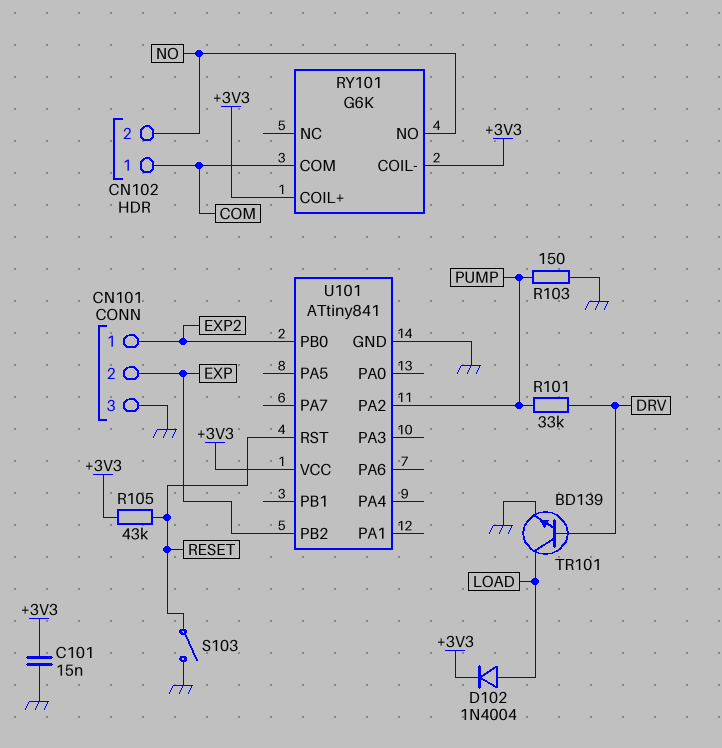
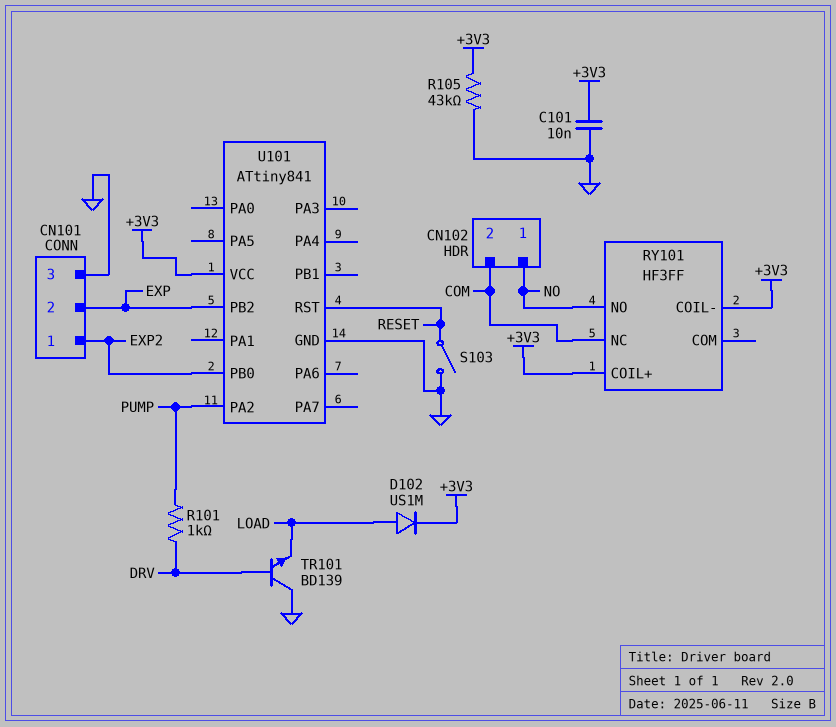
C101: 15nF (+3V3, GND) -> 10nF (+3V3, GND)
CN102 pin 1: COM -> NO
CN102 pin 2: NO -> COM
D102: diode 1N4004 (A LOAD, K +3V3) -> diode US1M (A LOAD, K +3V3)
R101: 33k (DRV, PUMP) -> 1k (DRV, PUMP)
R103: 150 (GND, PUMP) -> none
R105: 43k (+3V3, RESET) -> 43k (+3V3, GND)
RY101: G6K -> HF3FF
RY101 pin COM: COM -> none
RY101 pin NC: none -> COM
TR101: NPN BD139 (B DRV, C LOAD, E GND) -> NPN BD139 (B DRV, C GND, E LOAD)

